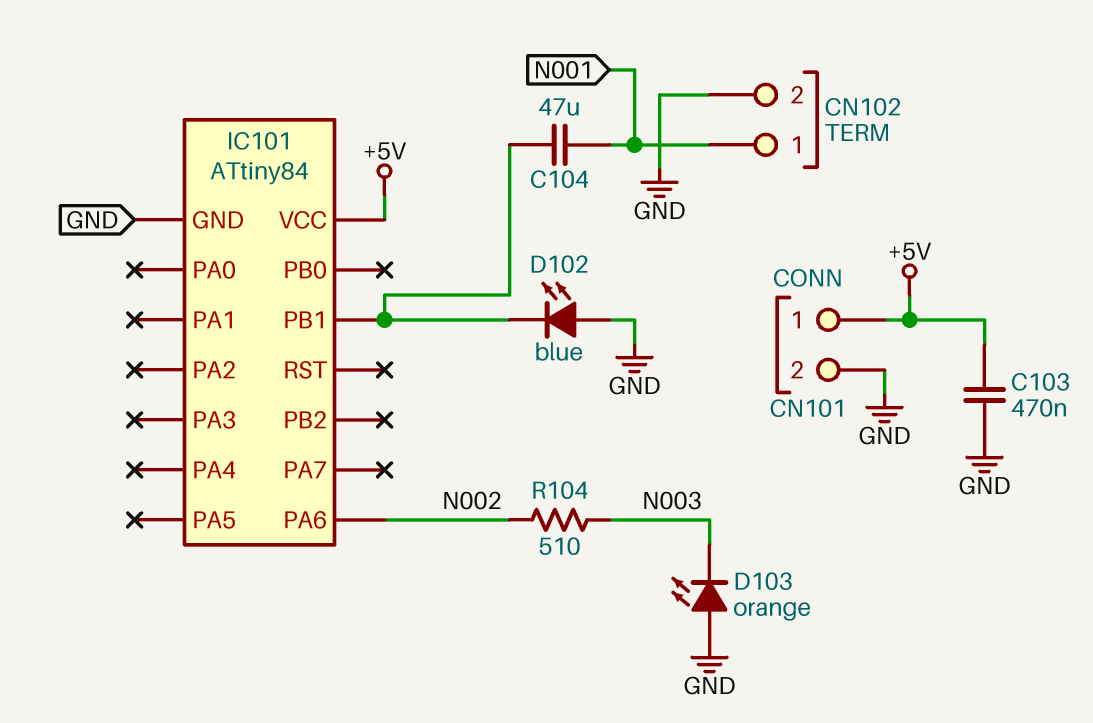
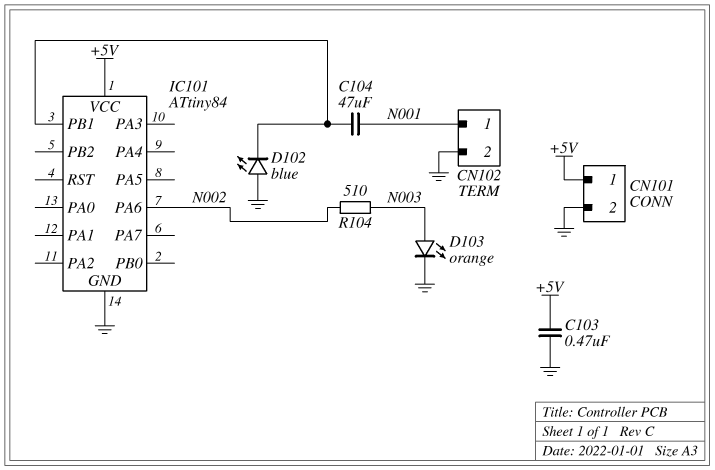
D103: LED orange (A GND, K N003) -> LED orange (A N003, K GND)

